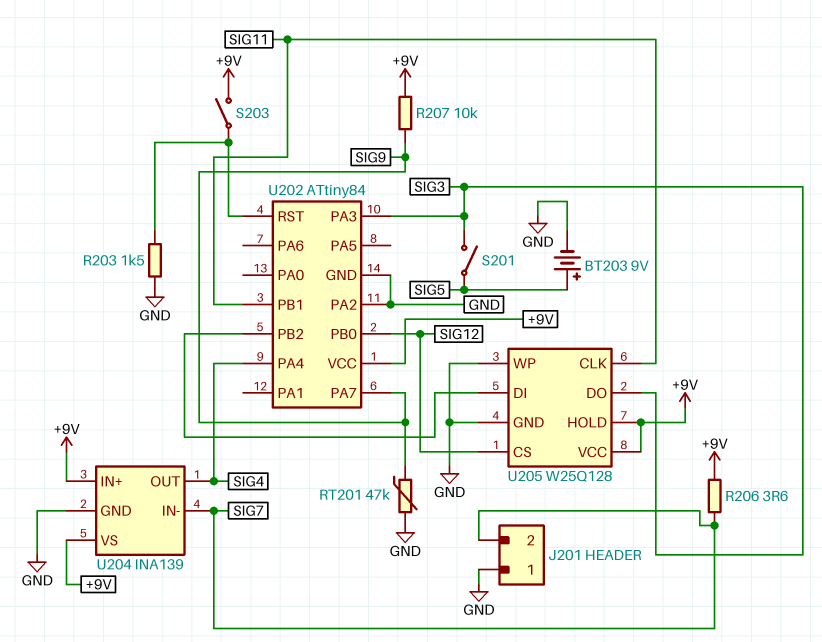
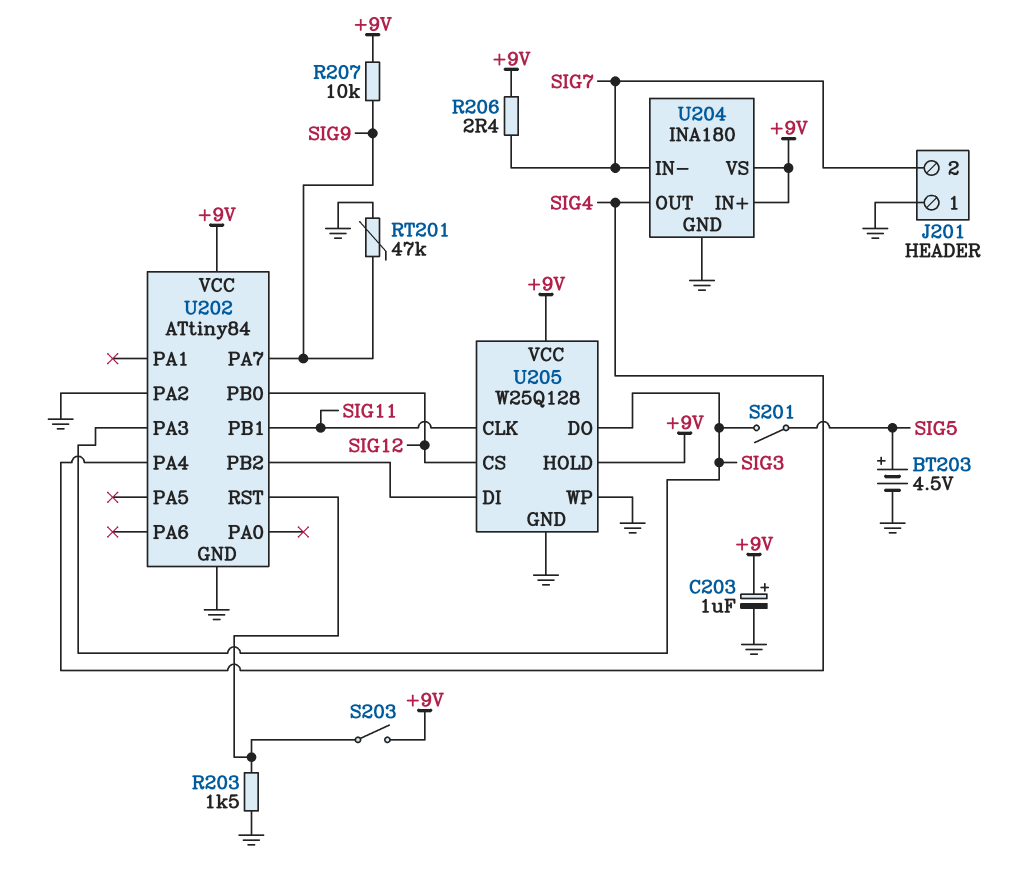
BT203: 9V (plus SIG5, minus GND) -> 4.5V (plus SIG5, minus GND)
C203: none -> 1uF (plus +9V, minus GND)
R206: 3.6 (+9V, SIG7) -> 2.4 (+9V, SIG7)
U204: INA139 -> INA180

